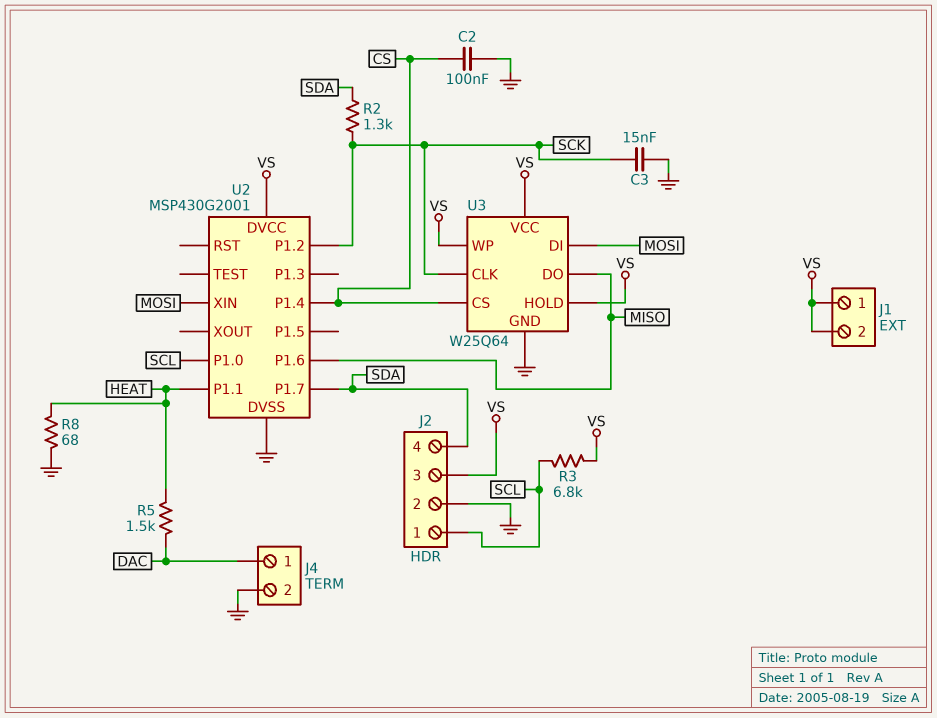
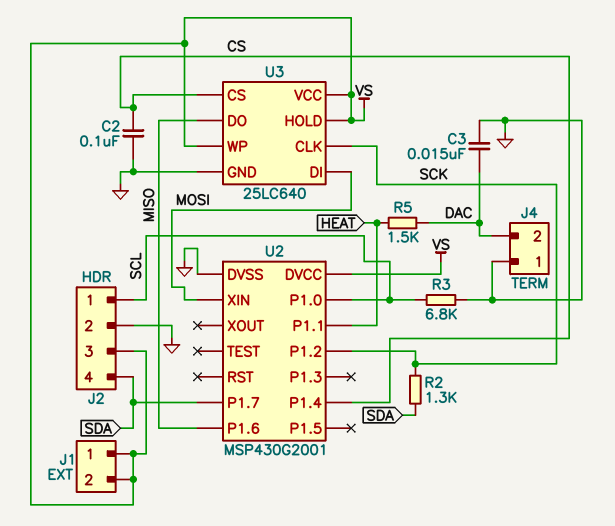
C3: 15nF (GND, SCK) -> 15nF (DAC, GND)
J4 pin 1: DAC -> GND
J4 pin 2: GND -> DAC
R3: 6.8k (SCL, VS) -> 6.8k (GND, SCL)
R8: 68 (GND, HEAT) -> none
U3: W25Q64 -> 25LC640

